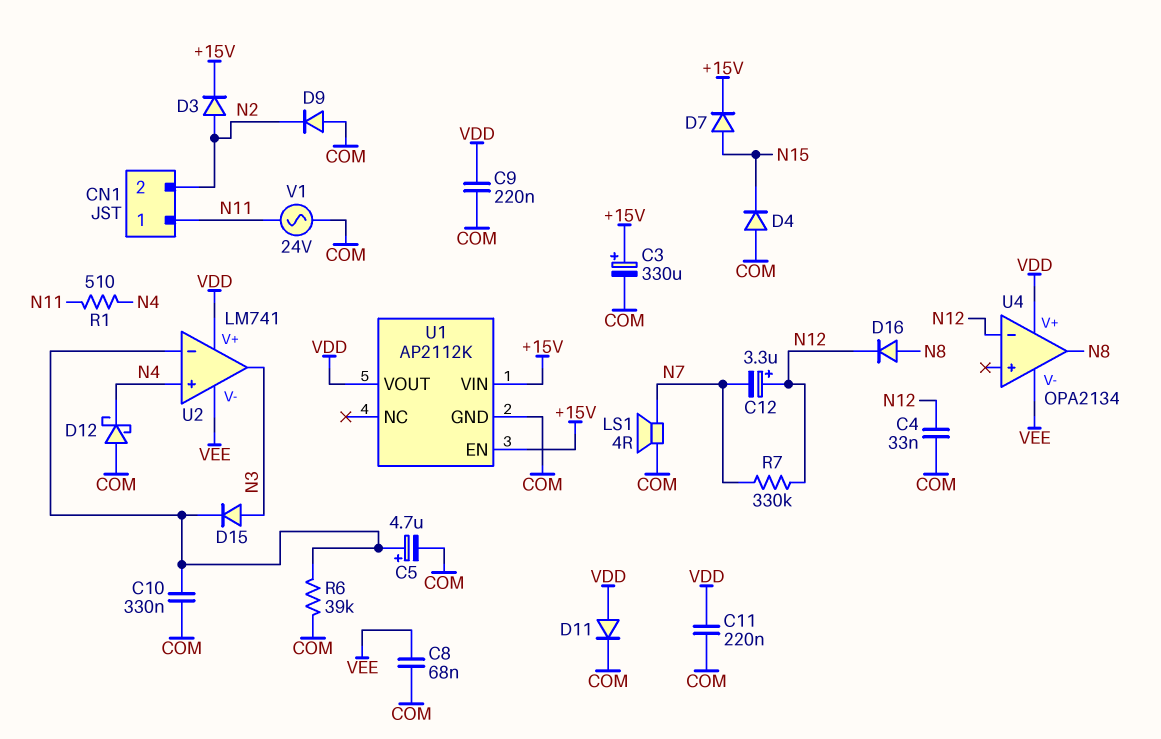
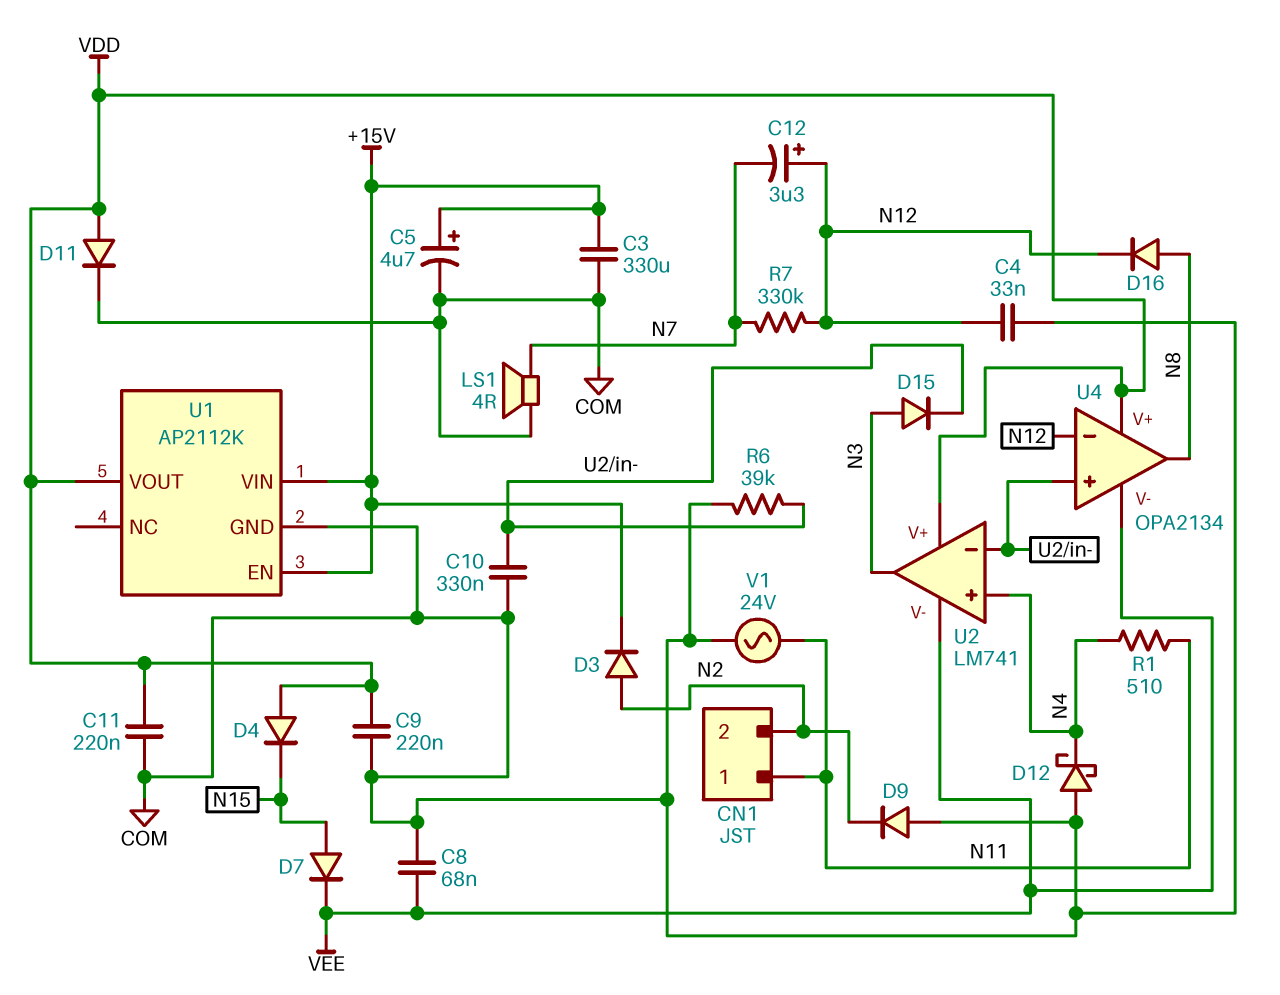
C3: 330uF (plus +15V, minus COM) -> 330uF (+15V, COM)
C5: 4.7uF (plus U2/in-, minus COM) -> 4.7uF (plus +15V, minus COM)
D4: diode (A COM, K N15) -> diode (A VDD, K N15)
D7: diode (A N15, K +15V) -> diode (A N15, K VEE)
U4 pin in+: none -> U2/in-

